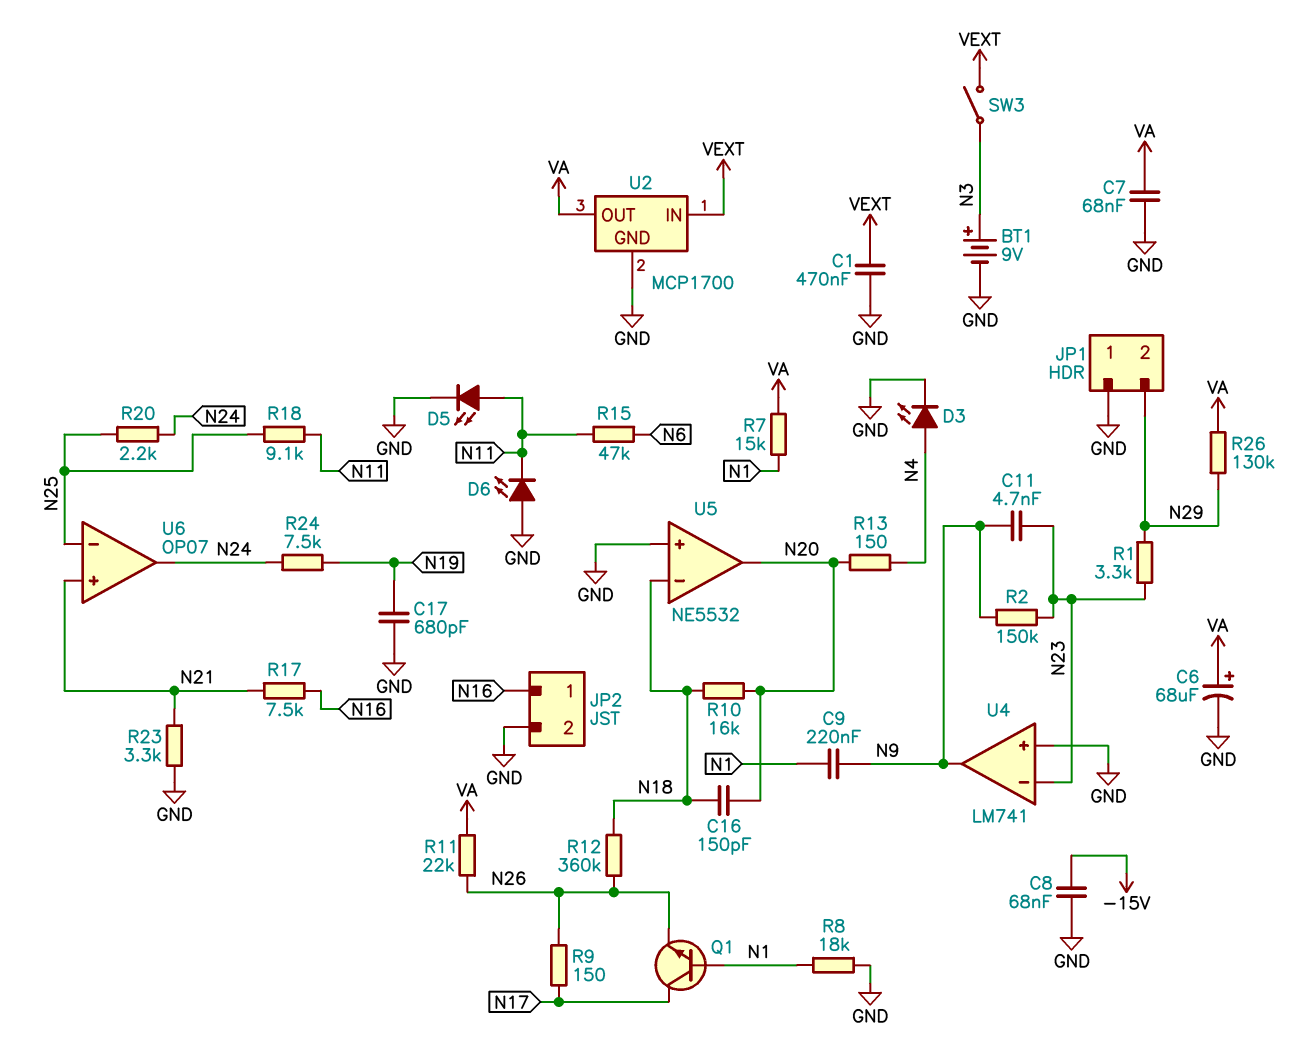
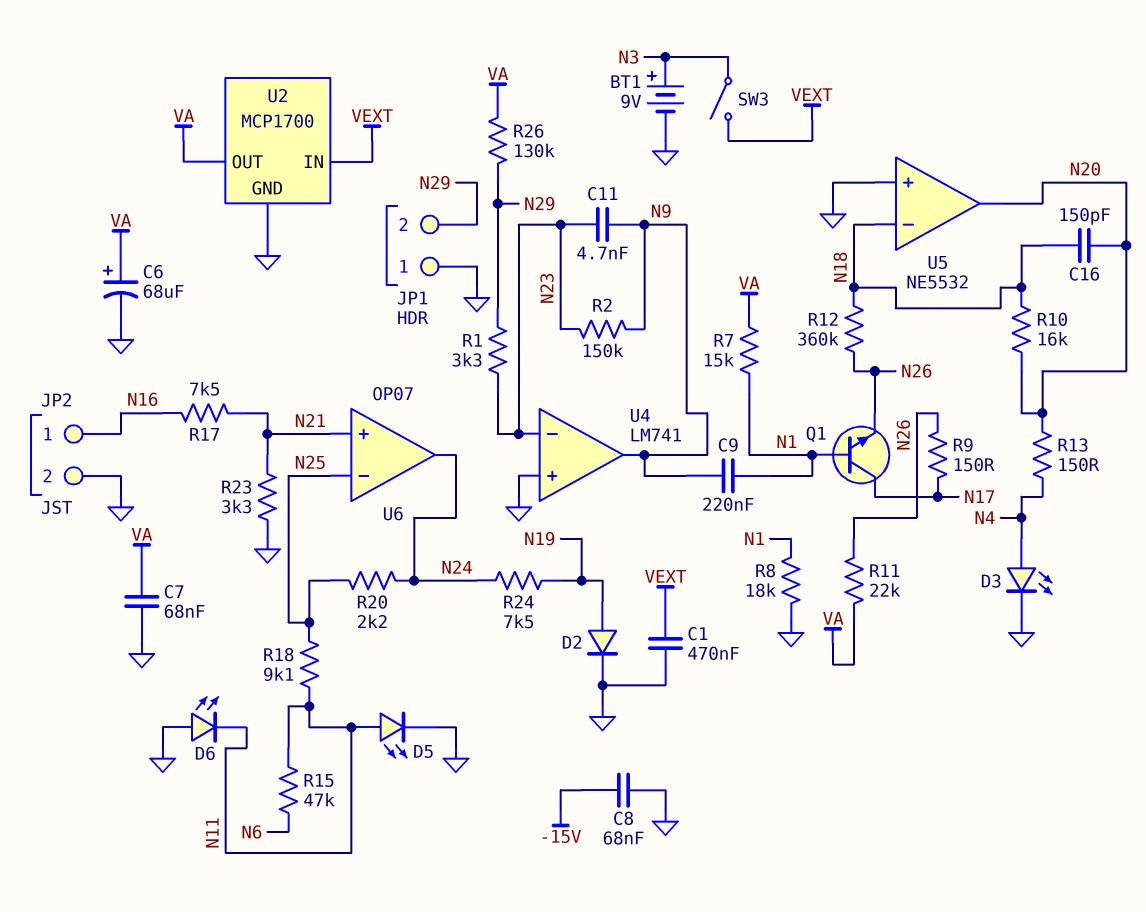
C17: 680pF (GND, N19) -> none
D2: none -> diode (A N19, K GND)

